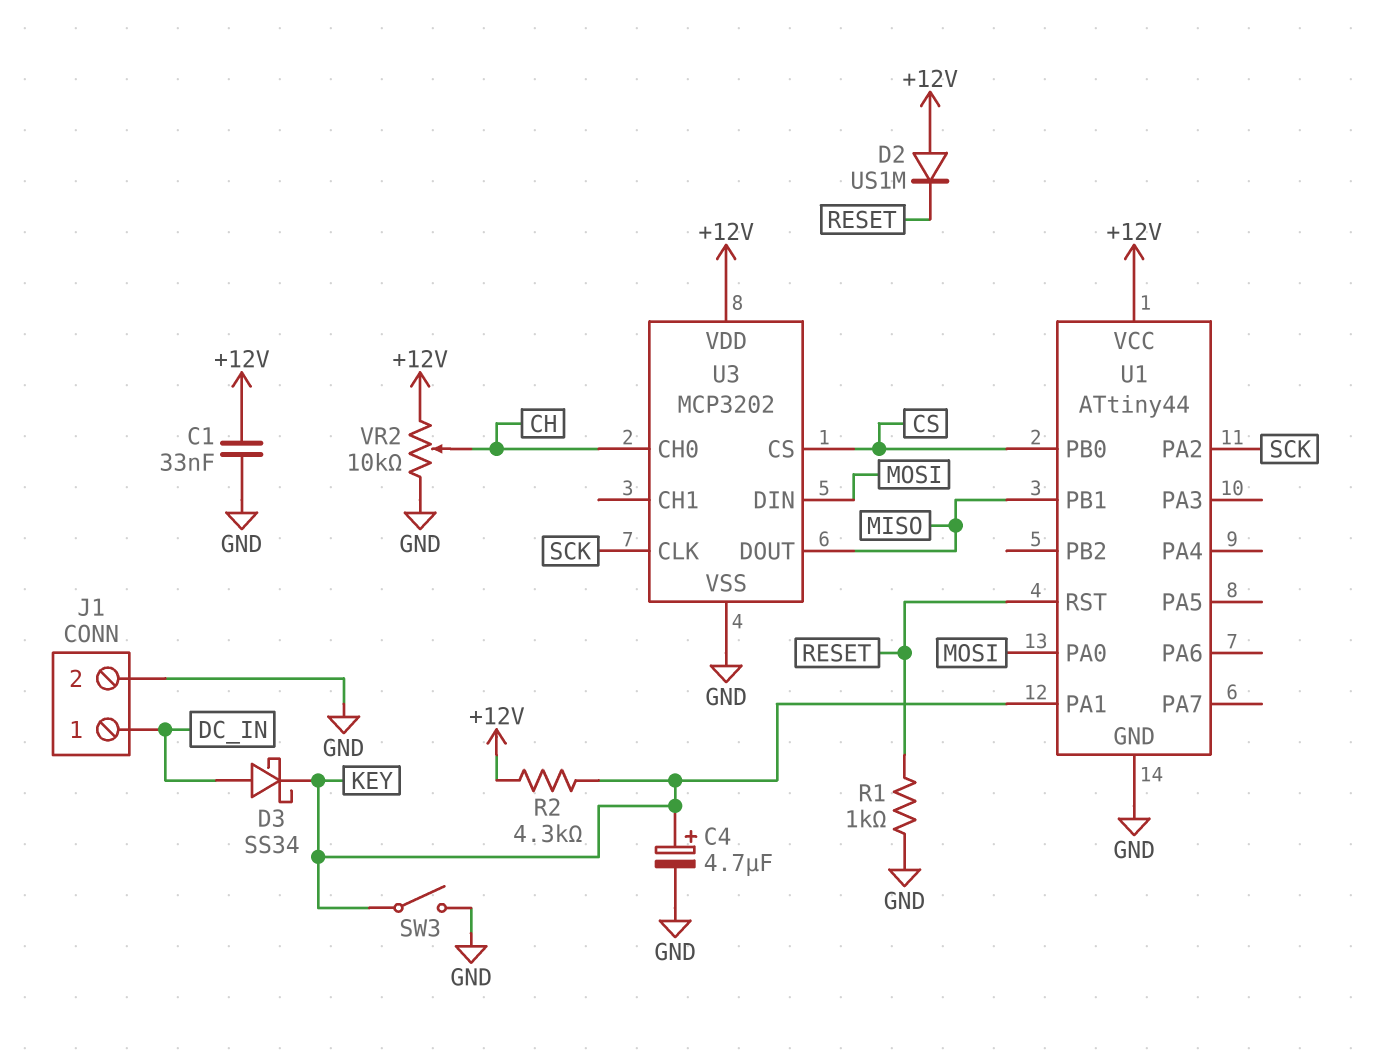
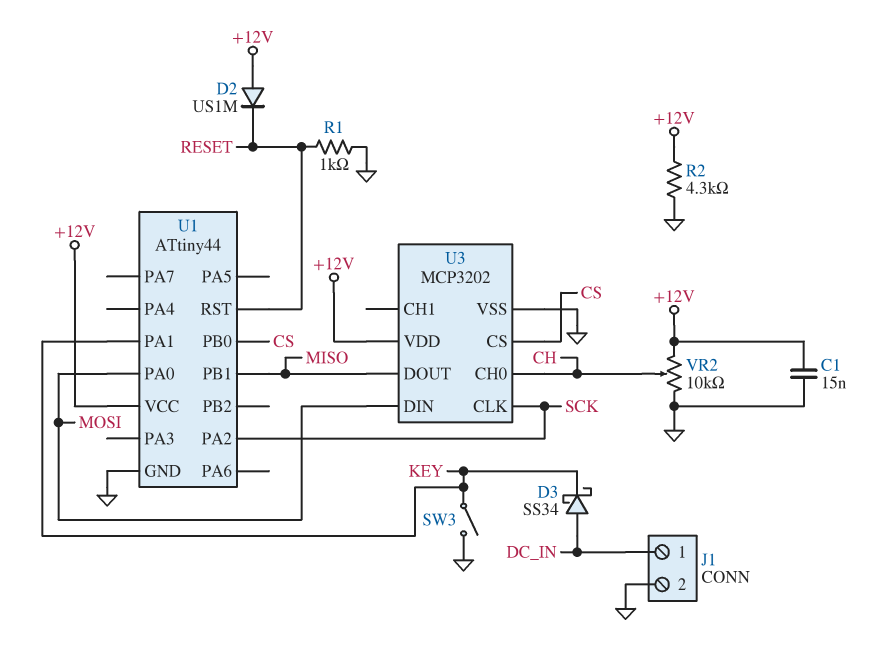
C1: 33nF (+12V, GND) -> 15nF (+12V, GND)
C4: 4.7uF (plus KEY, minus GND) -> none
R2: 4.3k (+12V, KEY) -> 4.3k (+12V, GND)

